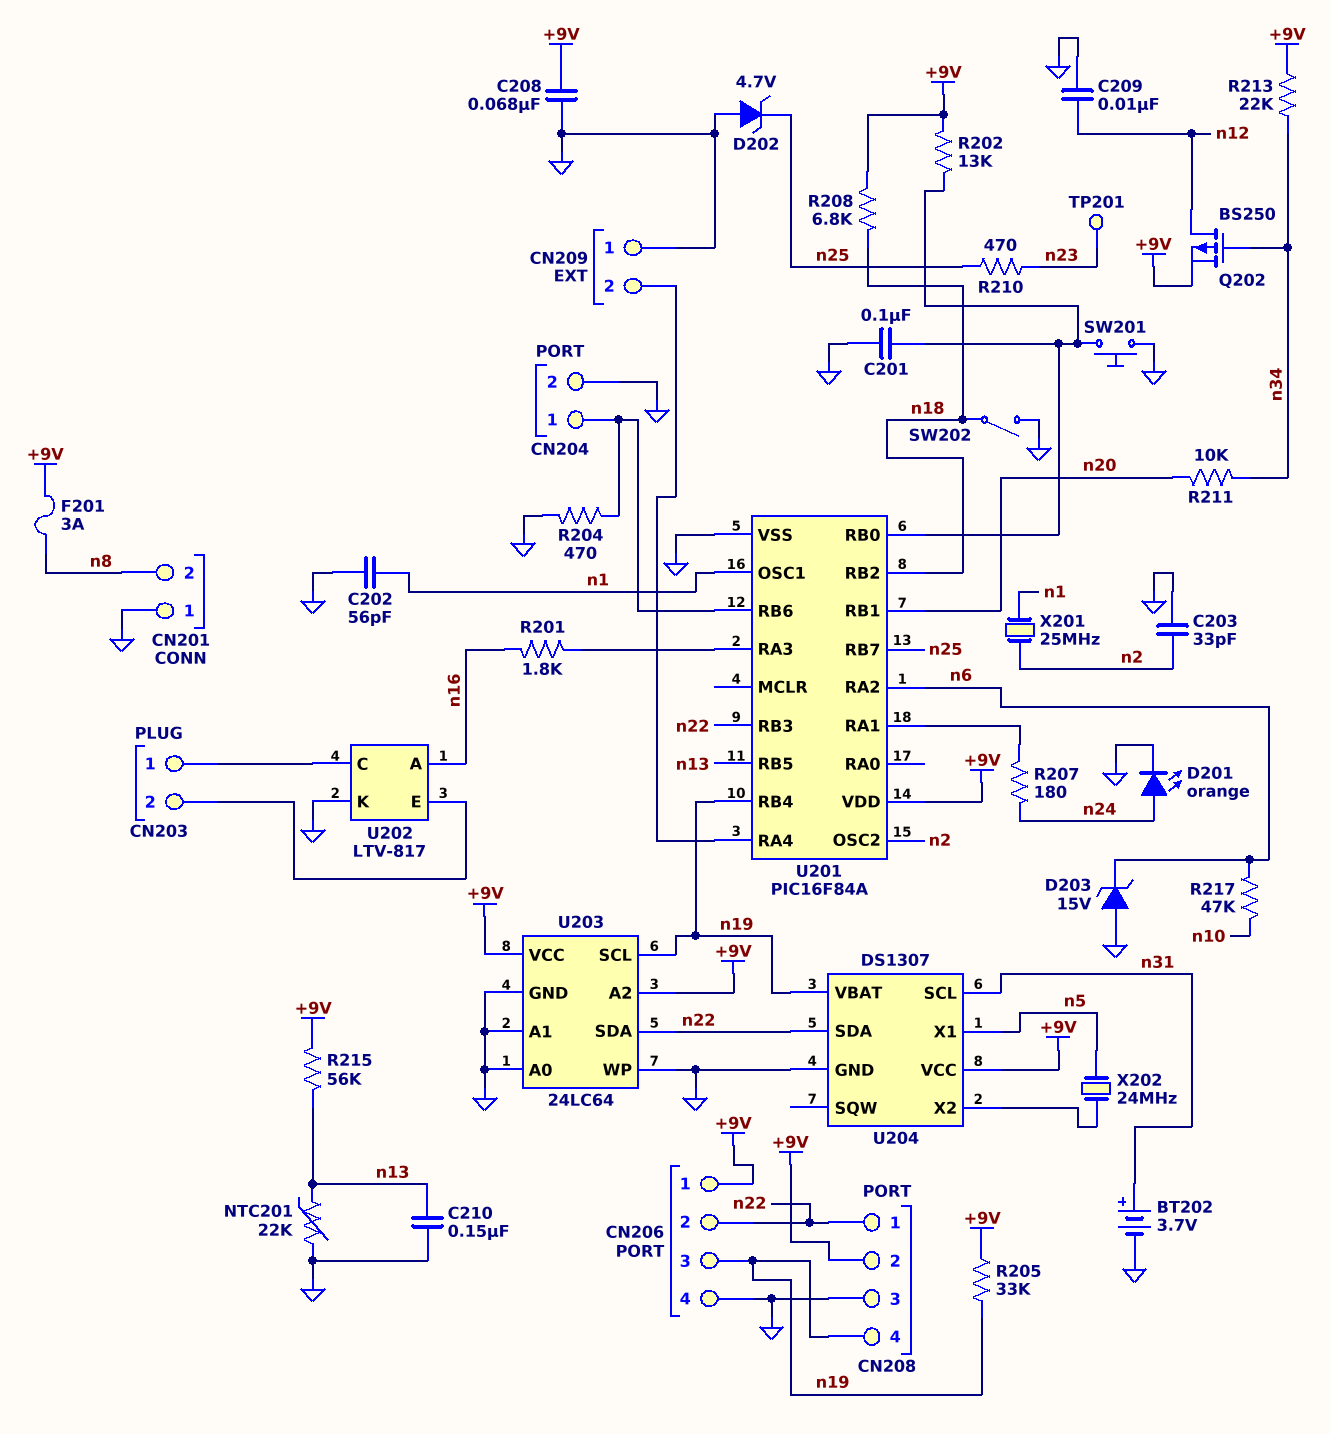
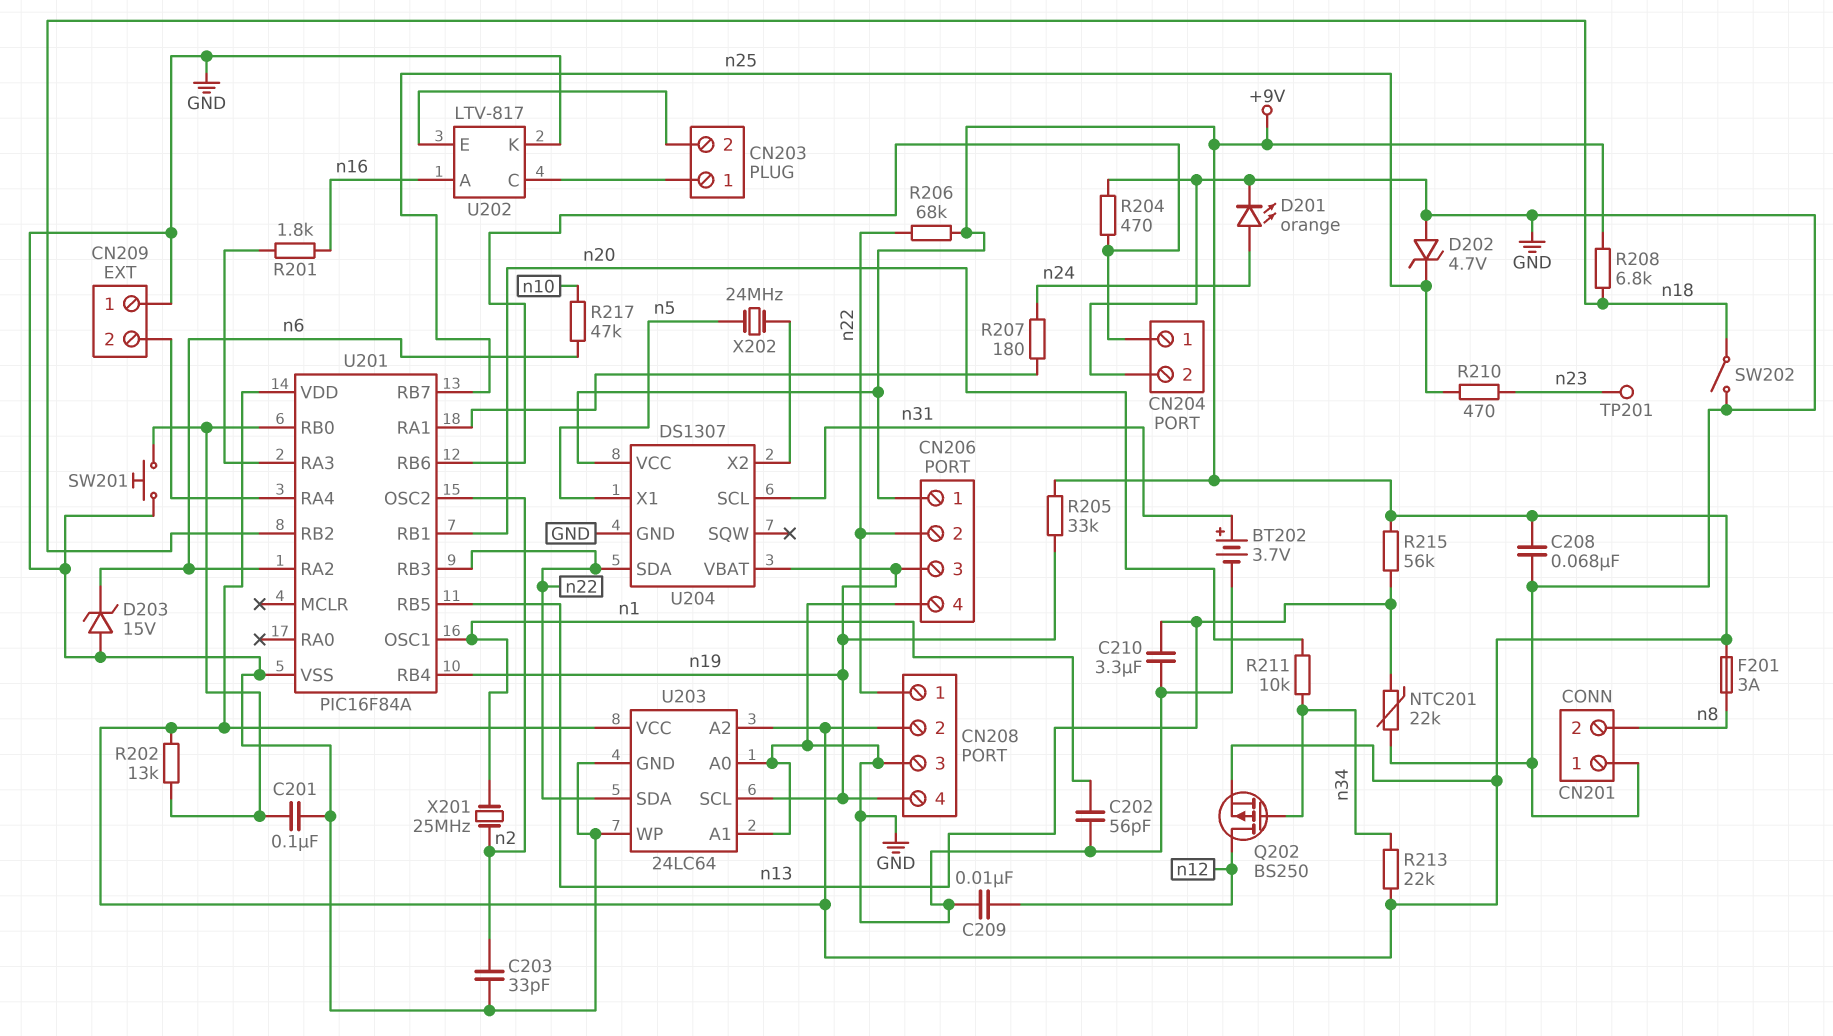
C210: 150nF (GND, n13) -> 3.3uF (GND, n13)
R206: none -> 68k (+9V, n22)

